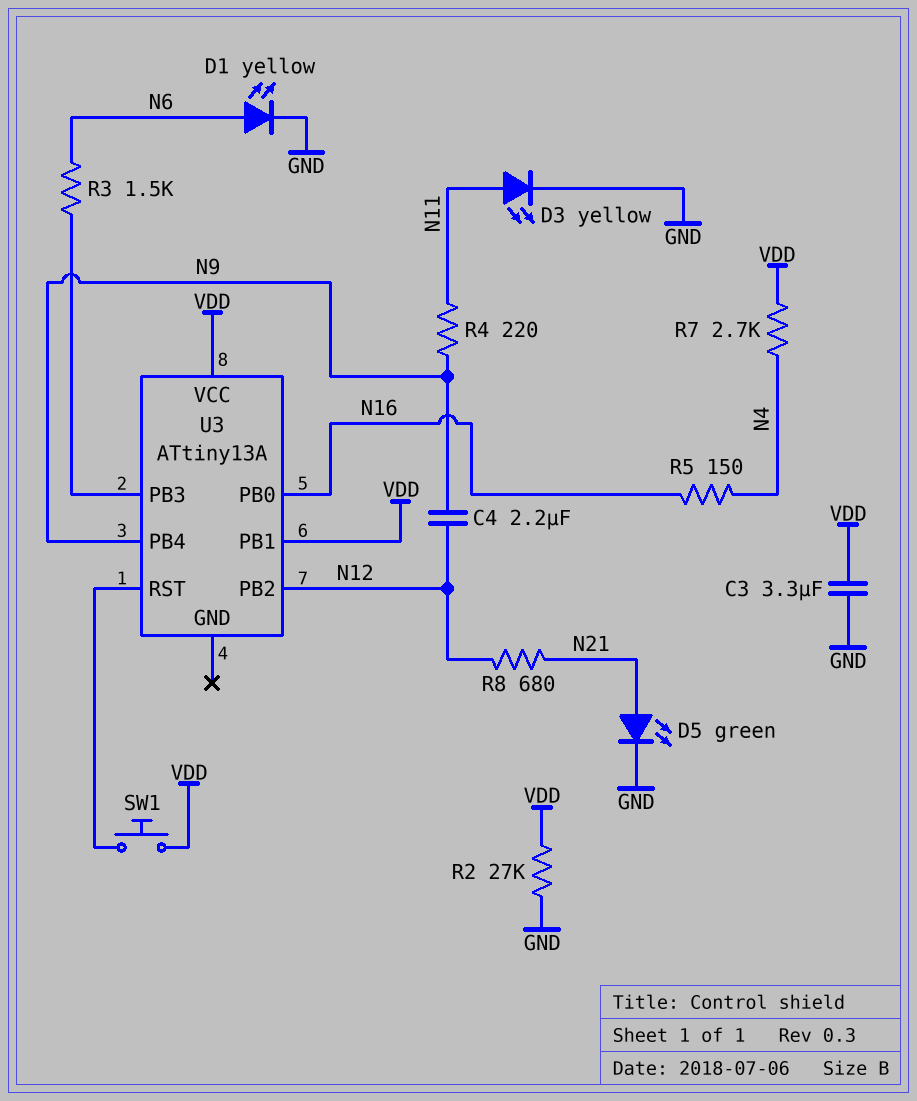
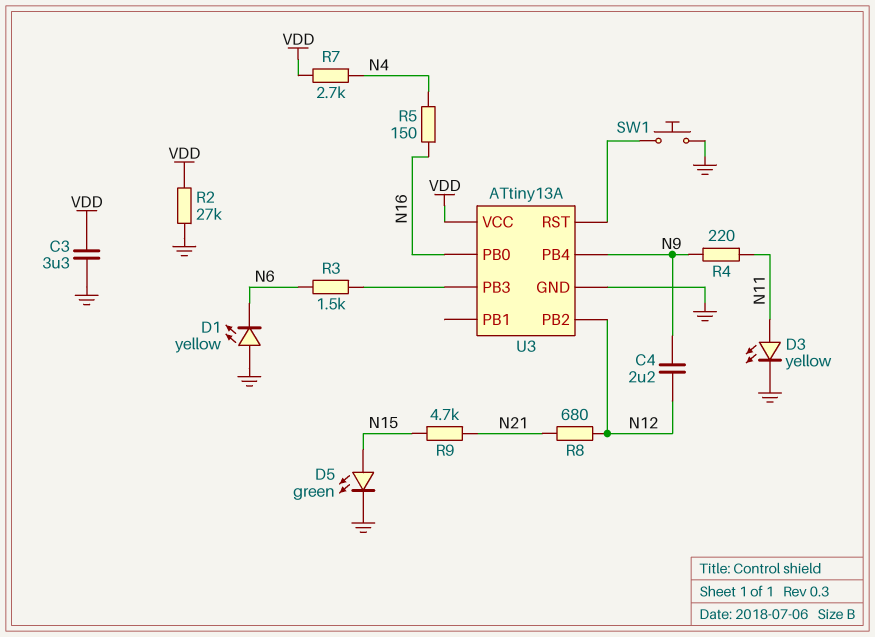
D1: LED yellow (A N6, K GND) -> LED yellow (A GND, K N6)
D5: LED green (A N21, K GND) -> LED green (A N15, K GND)
R9: none -> 4.7k (N15, N21)
SW1: button (U3/RST, VDD) -> button (GND, U3/RST)
U3 pin GND: none -> GND
U3 pin PB1: VDD -> none

